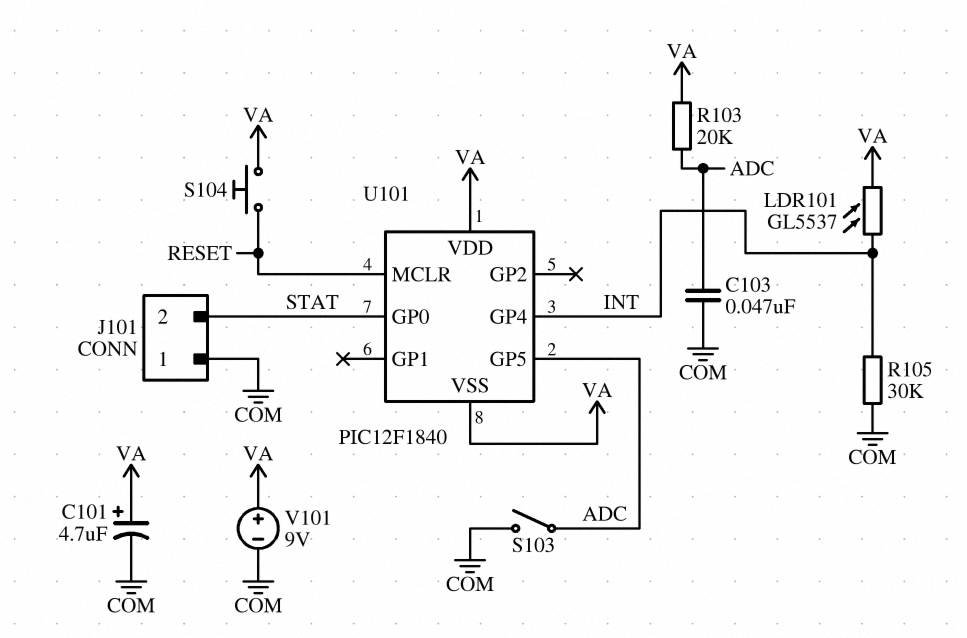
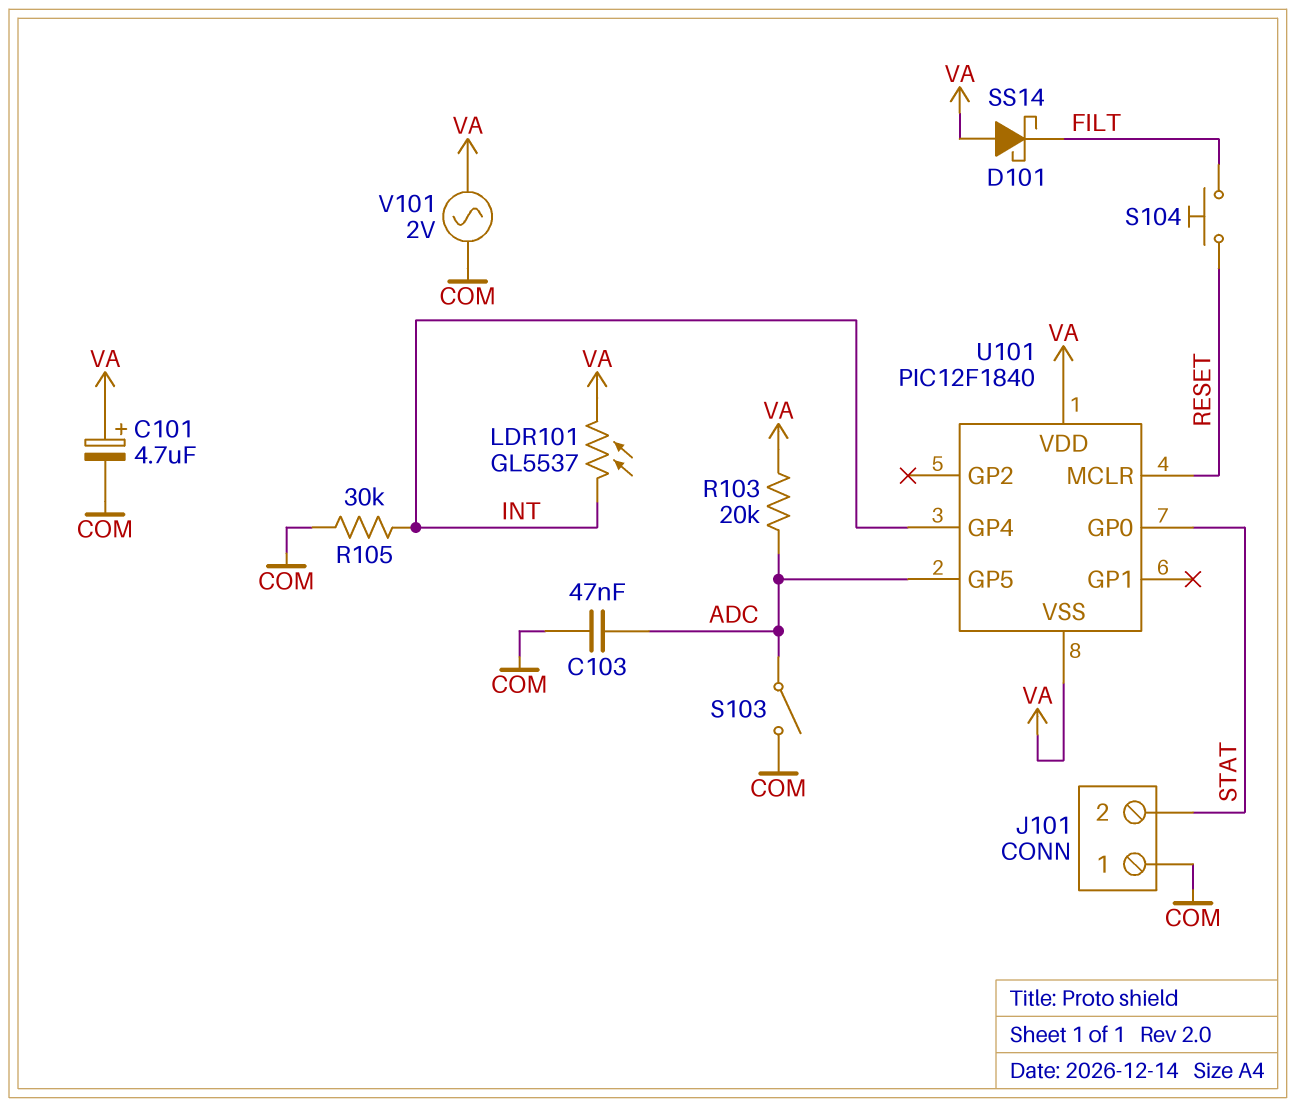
D101: none -> schottky SS14 (A VA, K FILT)
S104: button (RESET, VA) -> button (FILT, RESET)
V101: 9V (plus VA, minus COM) -> AC 2V (COM, VA)

